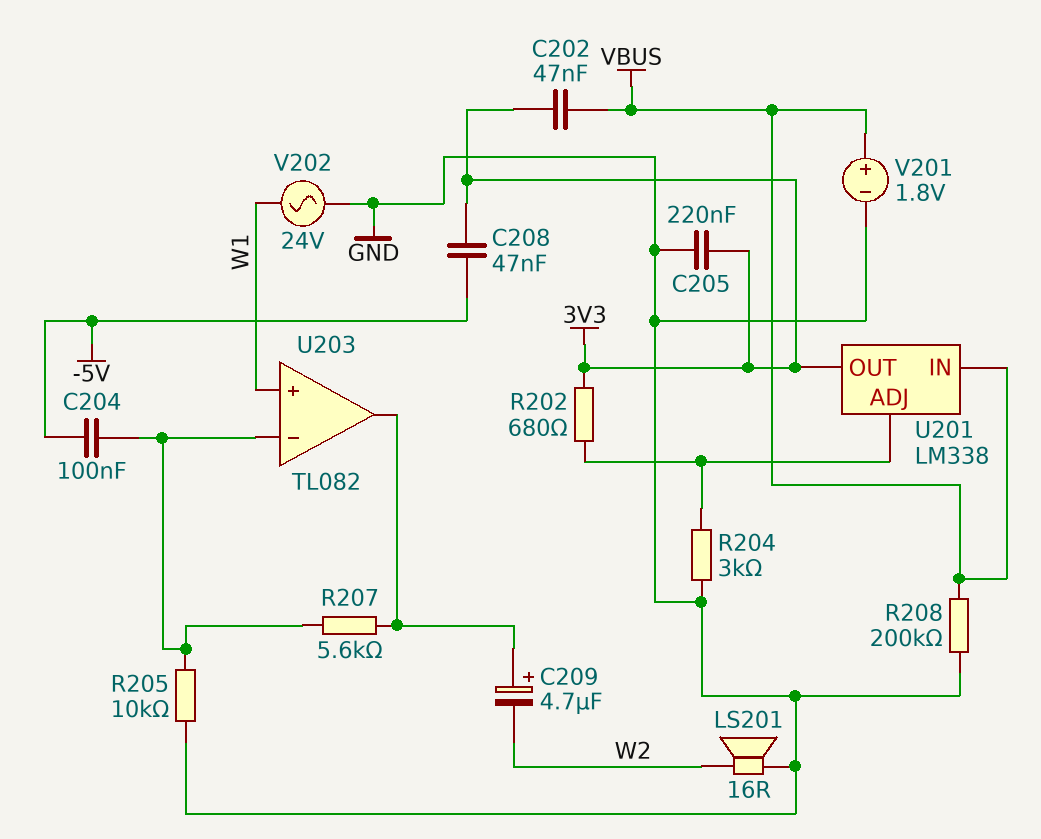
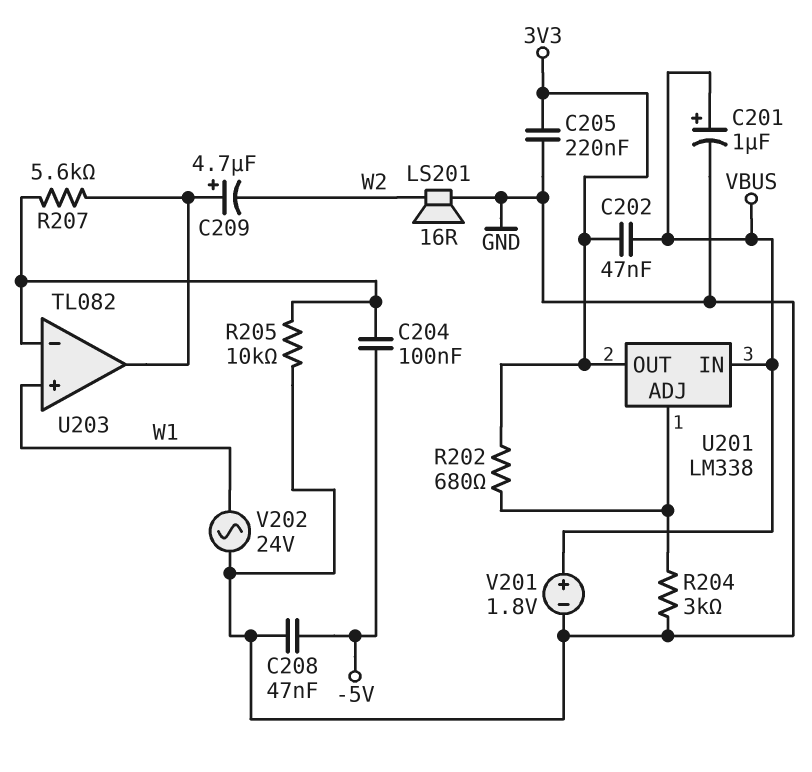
C201: none -> 1uF (plus VBUS, minus GND)
C208: 47nF (-5V, 3V3) -> 47nF (-5V, GND)
R208: 200k (GND, VBUS) -> none

